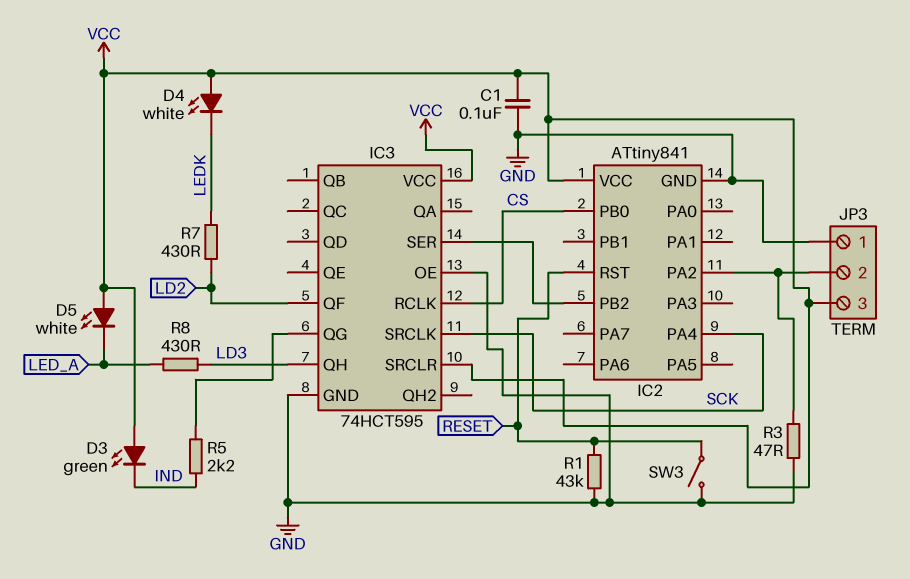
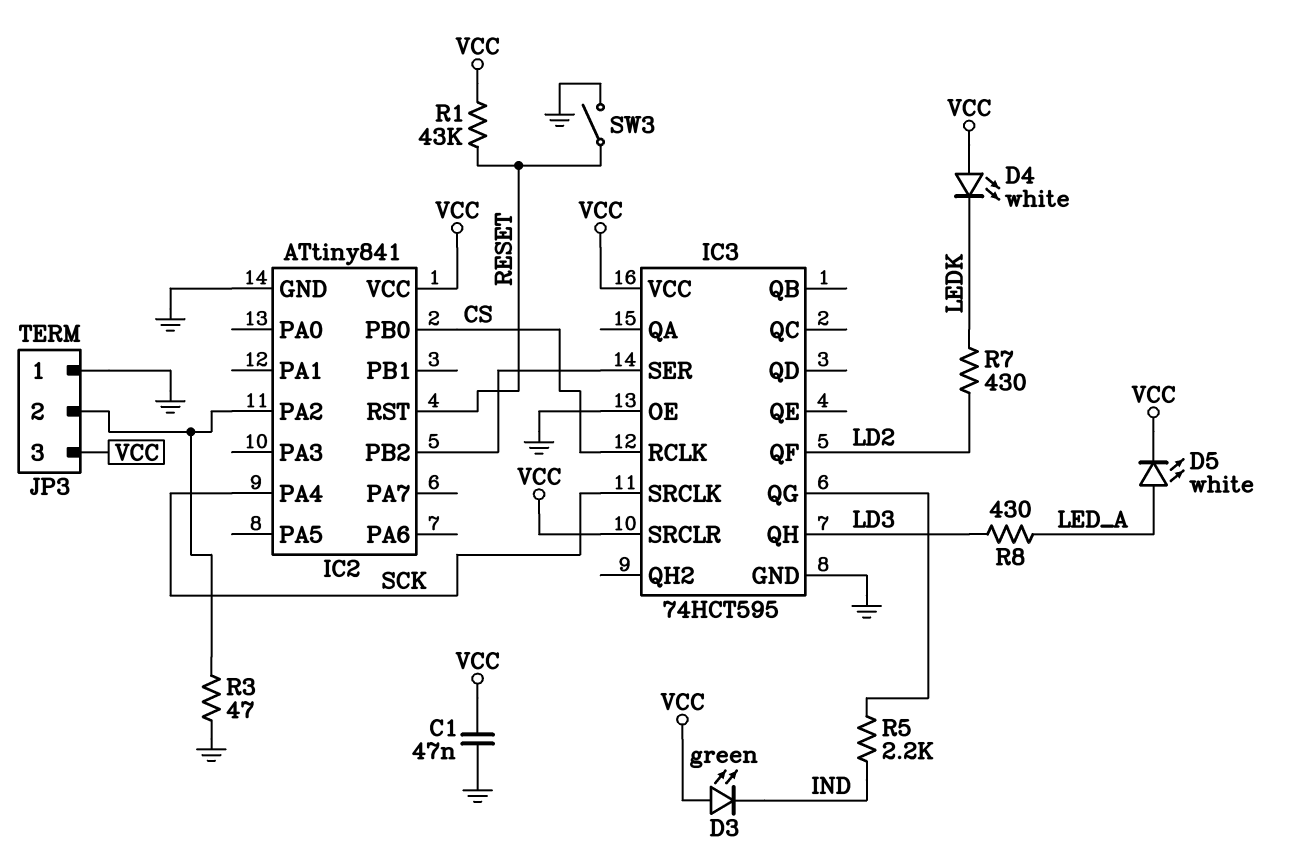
C1: 100nF (GND, VCC) -> 47nF (GND, VCC)
D5: LED white (A VCC, K LED_A) -> LED white (A LED_A, K VCC)
R1: 43k (GND, RESET) -> 43k (RESET, VCC)

